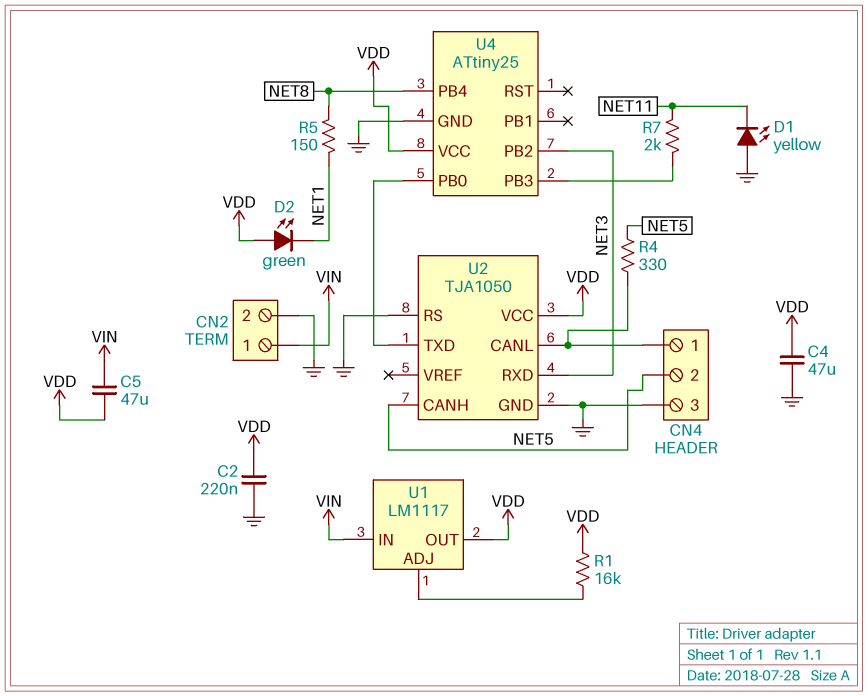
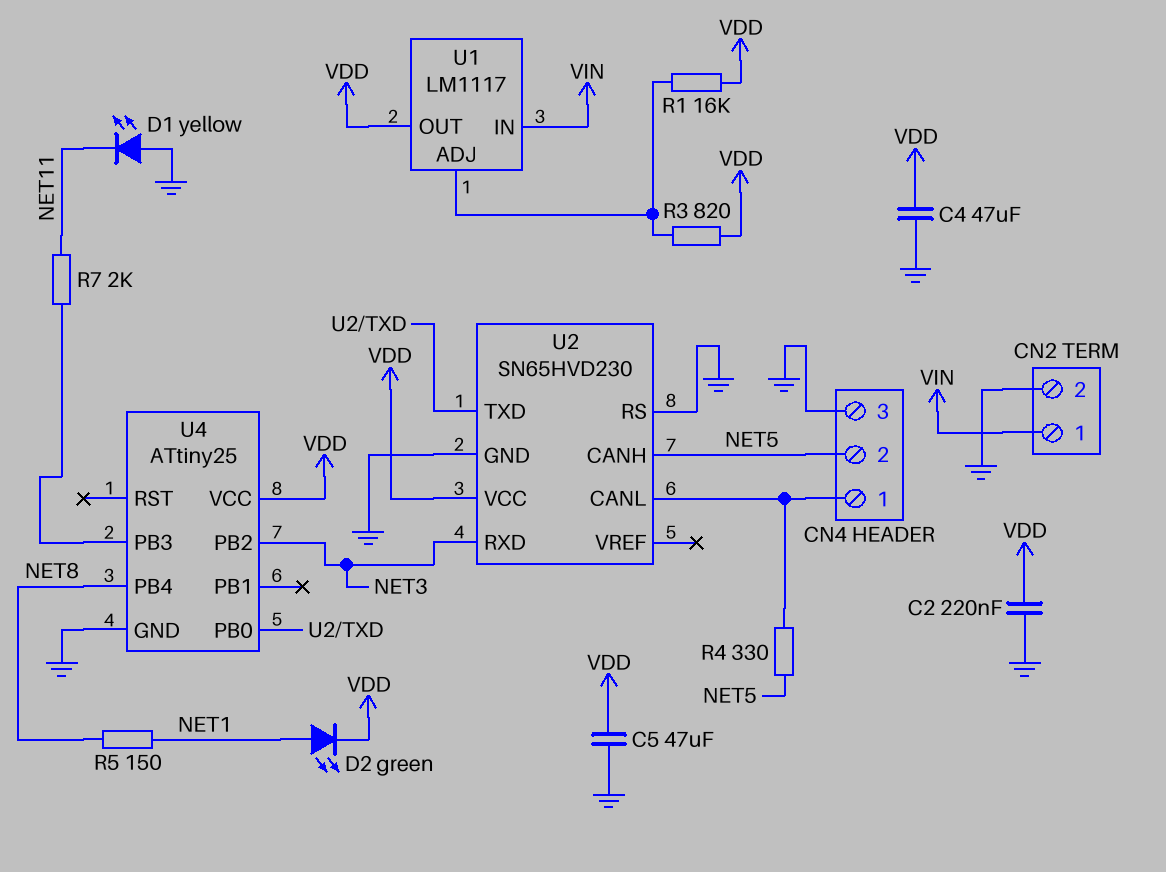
C5: 47uF (VDD, VIN) -> 47uF (GND, VDD)
D2: LED green (A VDD, K NET1) -> LED green (A NET1, K VDD)
R3: none -> 820 (U1/ADJ, VDD)
U2: TJA1050 -> SN65HVD230

